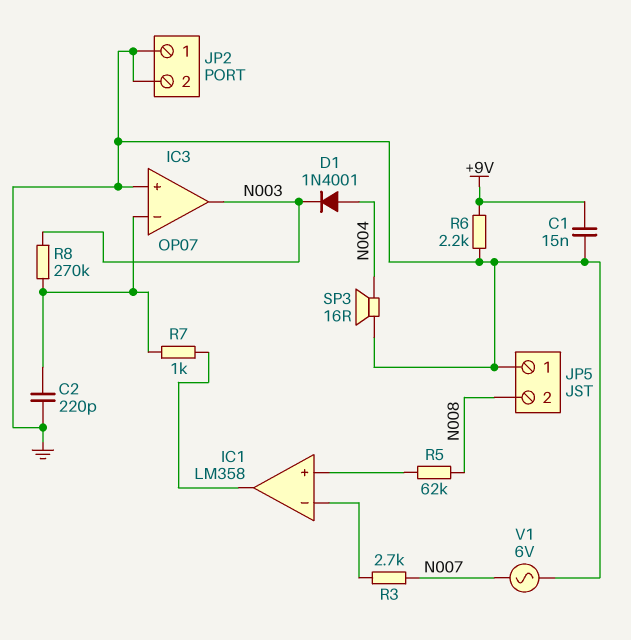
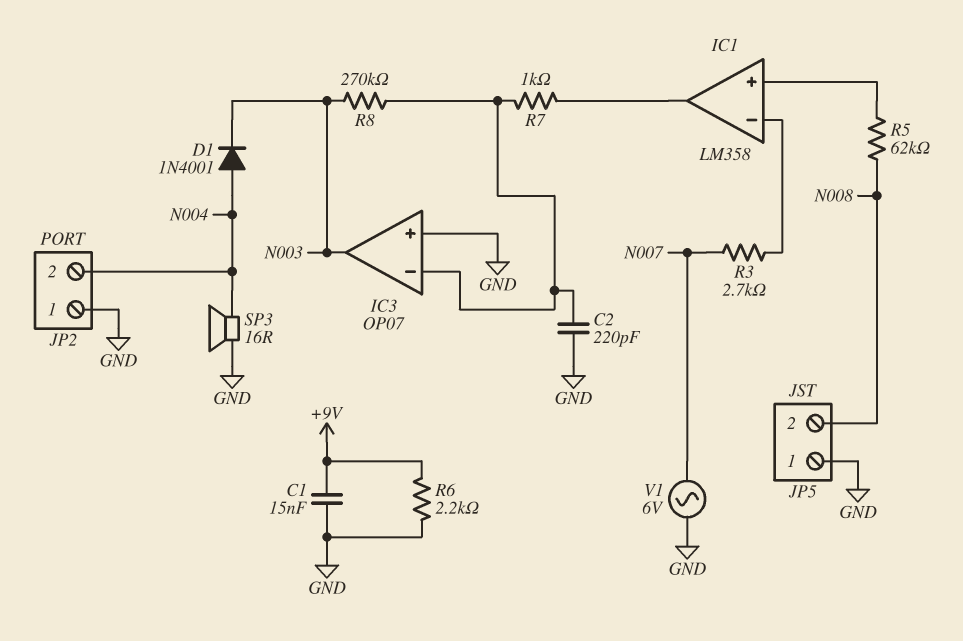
JP2 pin 2: GND -> N004

